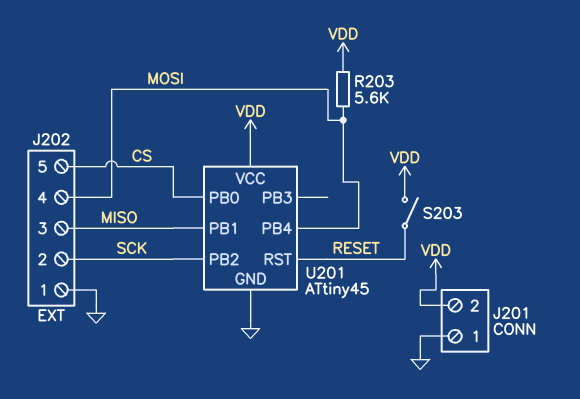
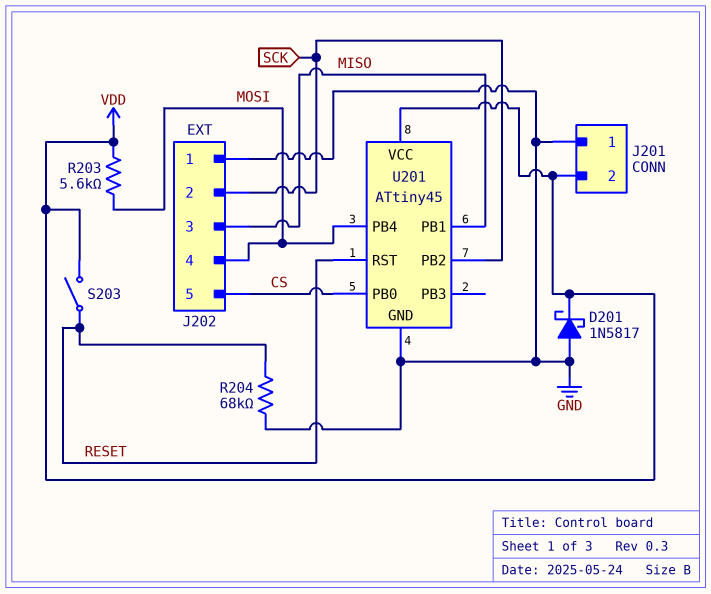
D201: none -> schottky 1N5817 (A GND, K VDD)
R204: none -> 68k (GND, RESET)

